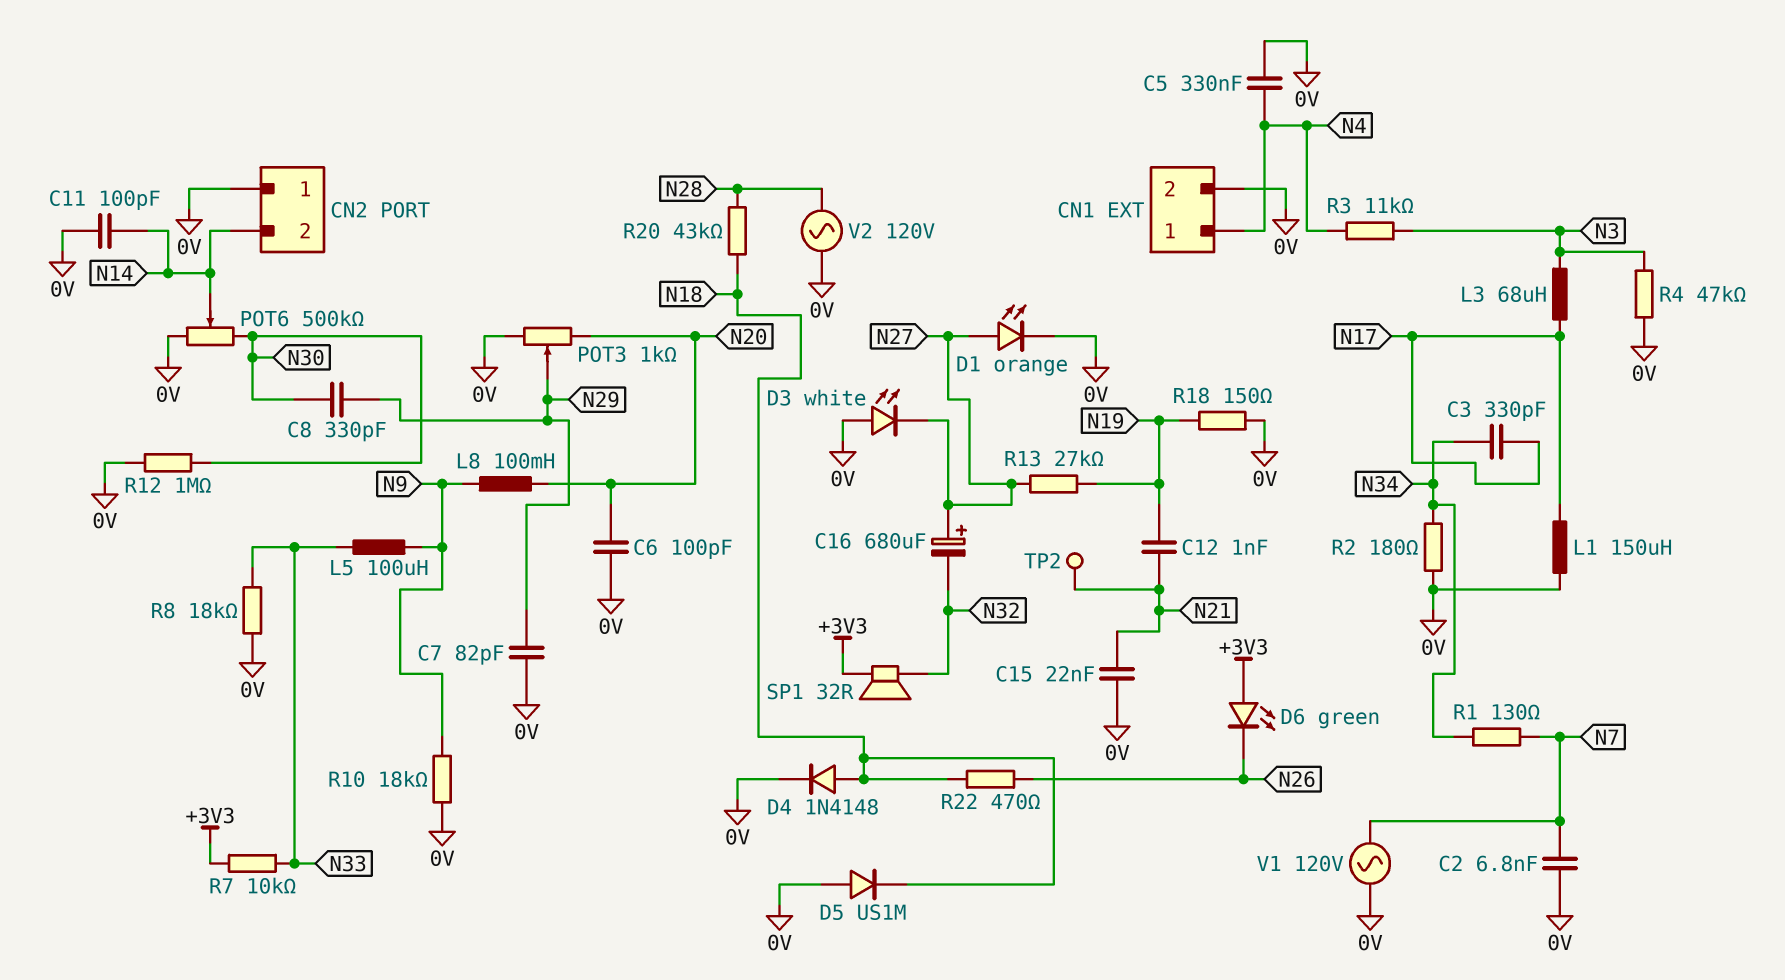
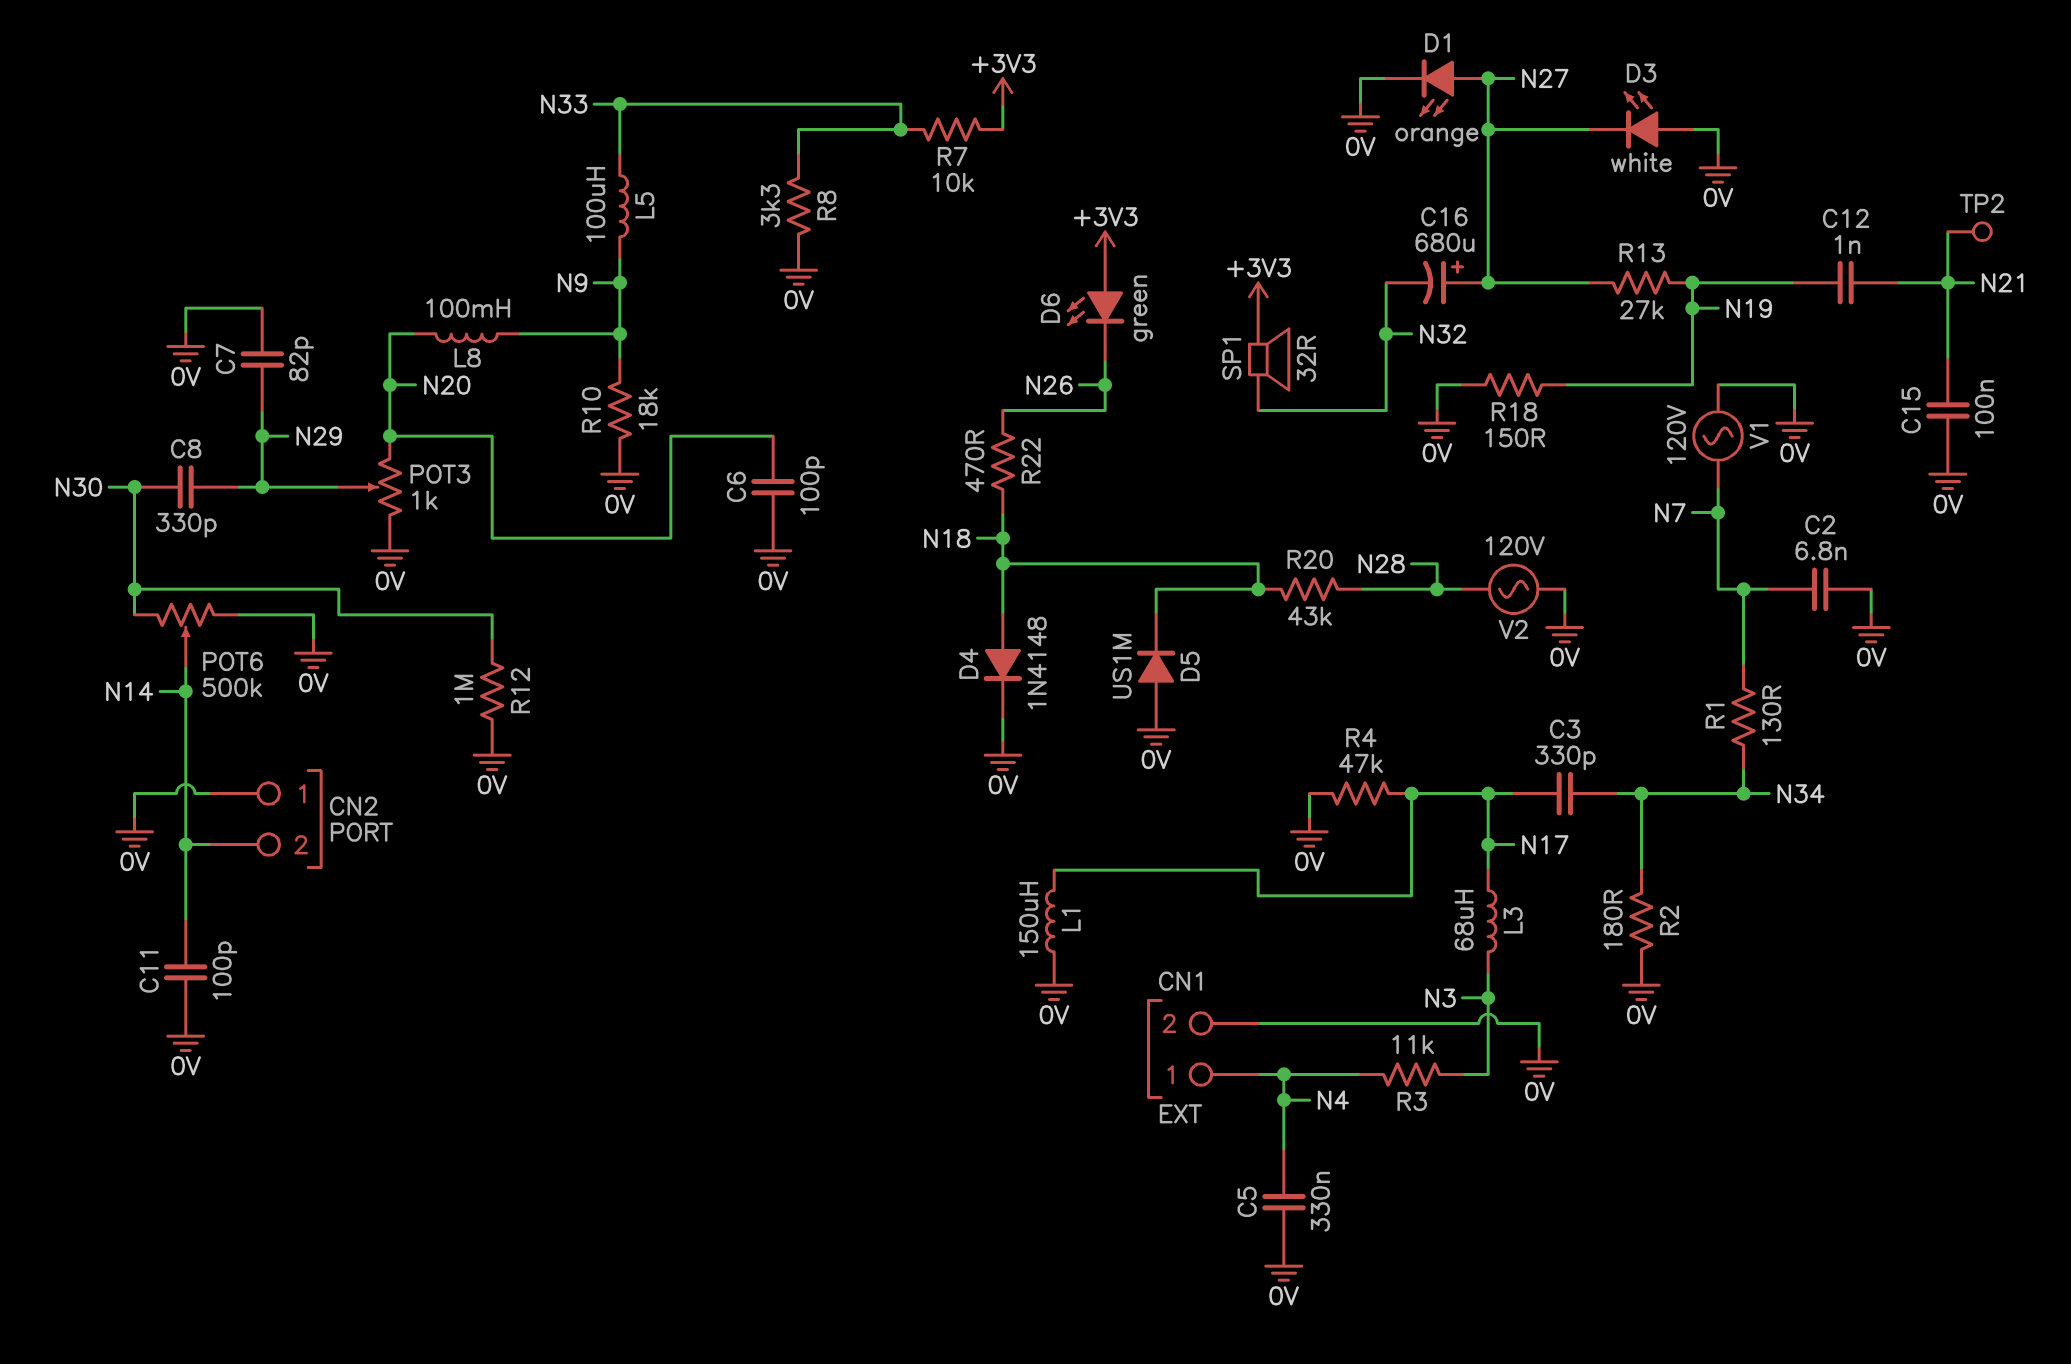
C15: 22nF (0V, N21) -> 100nF (0V, N21)
R4: 47k (0V, N3) -> 47k (0V, N17)
R8: 18k (0V, N33) -> 3.3k (0V, N33)

